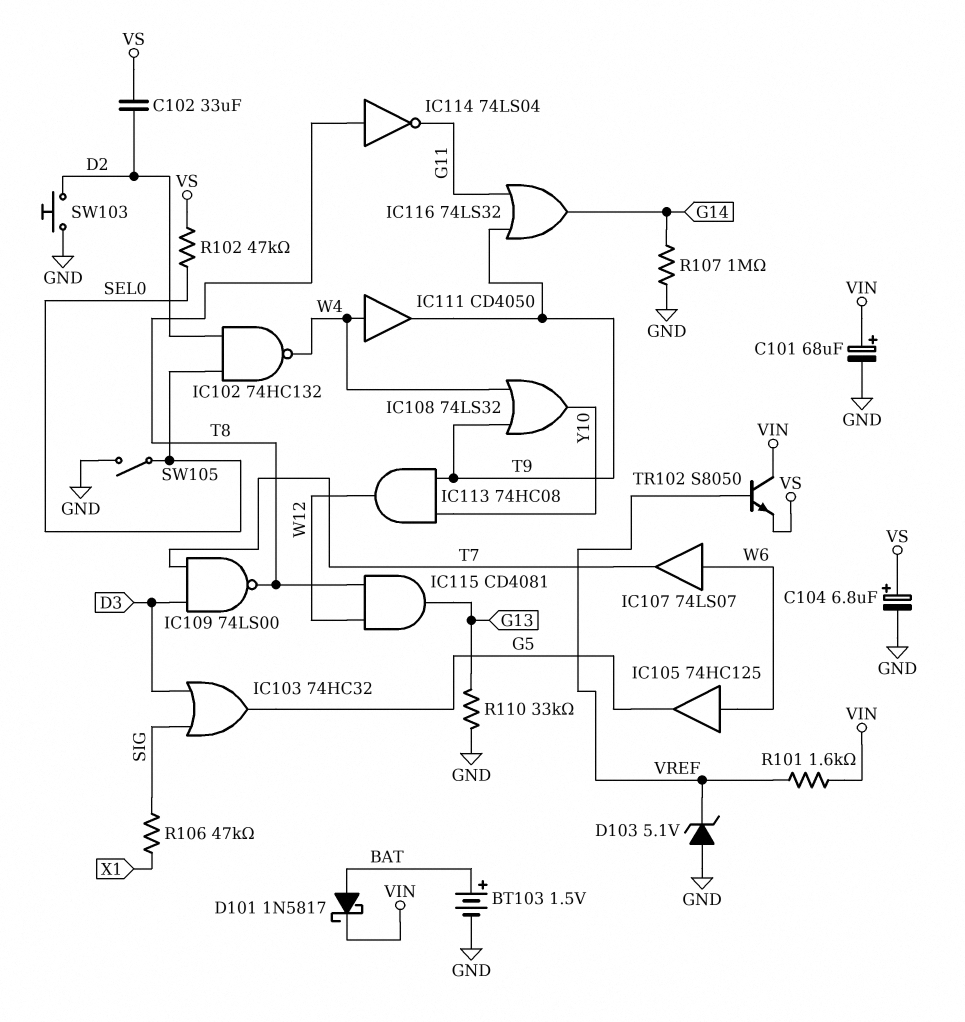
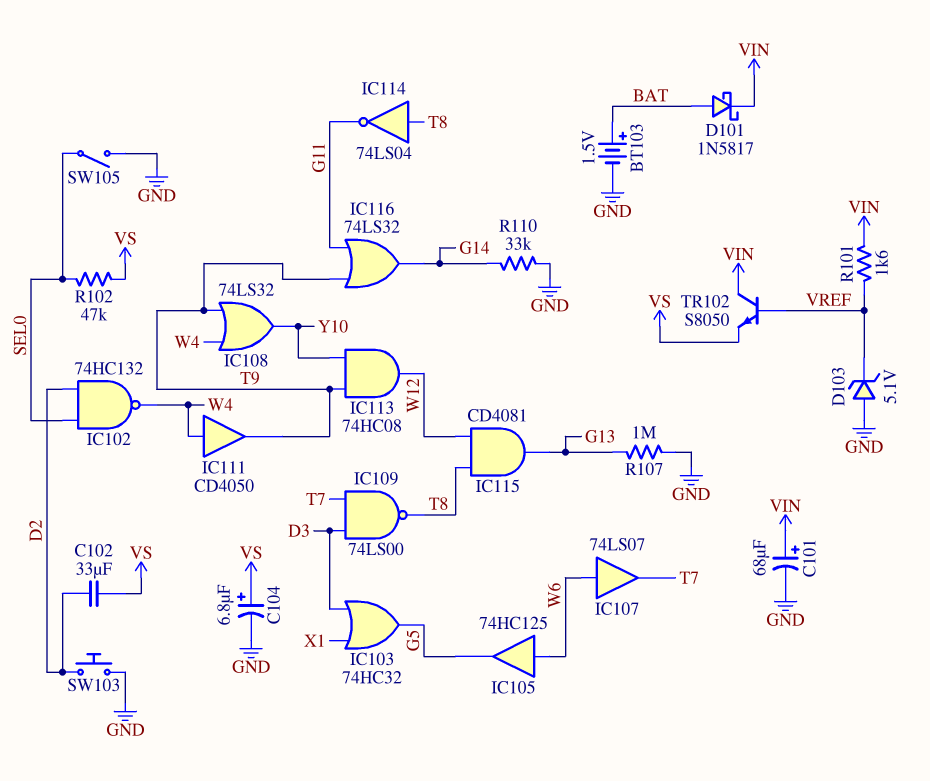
IC103: OR 74HC32 (in D3, in SIG, out G5) -> OR 74HC32 (in D3, in X1, out G5)
R106: 47k (SIG, X1) -> none
R107: 1M (G14, GND) -> 1M (G13, GND)
R110: 33k (G13, GND) -> 33k (G14, GND)

